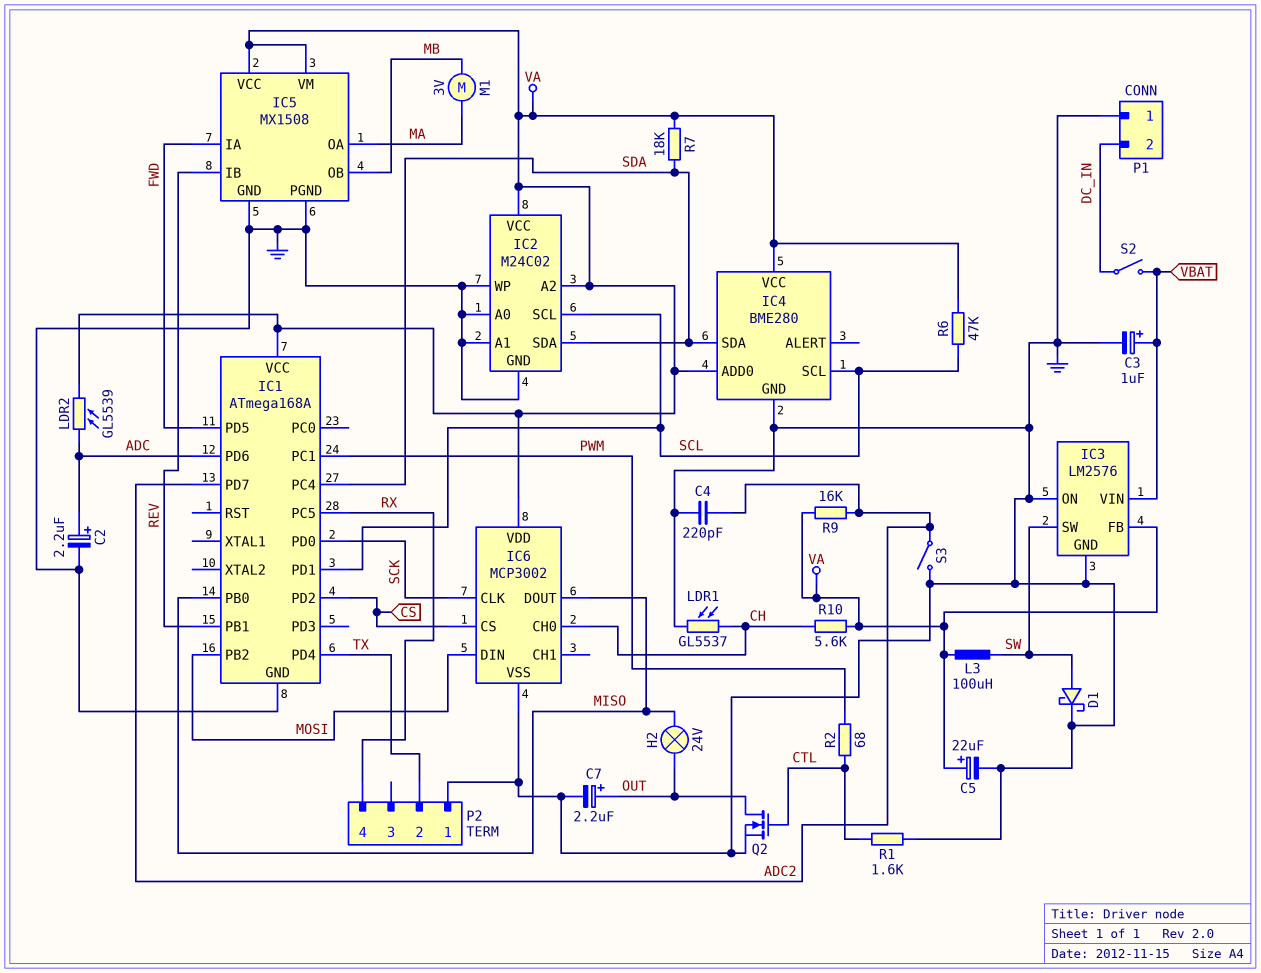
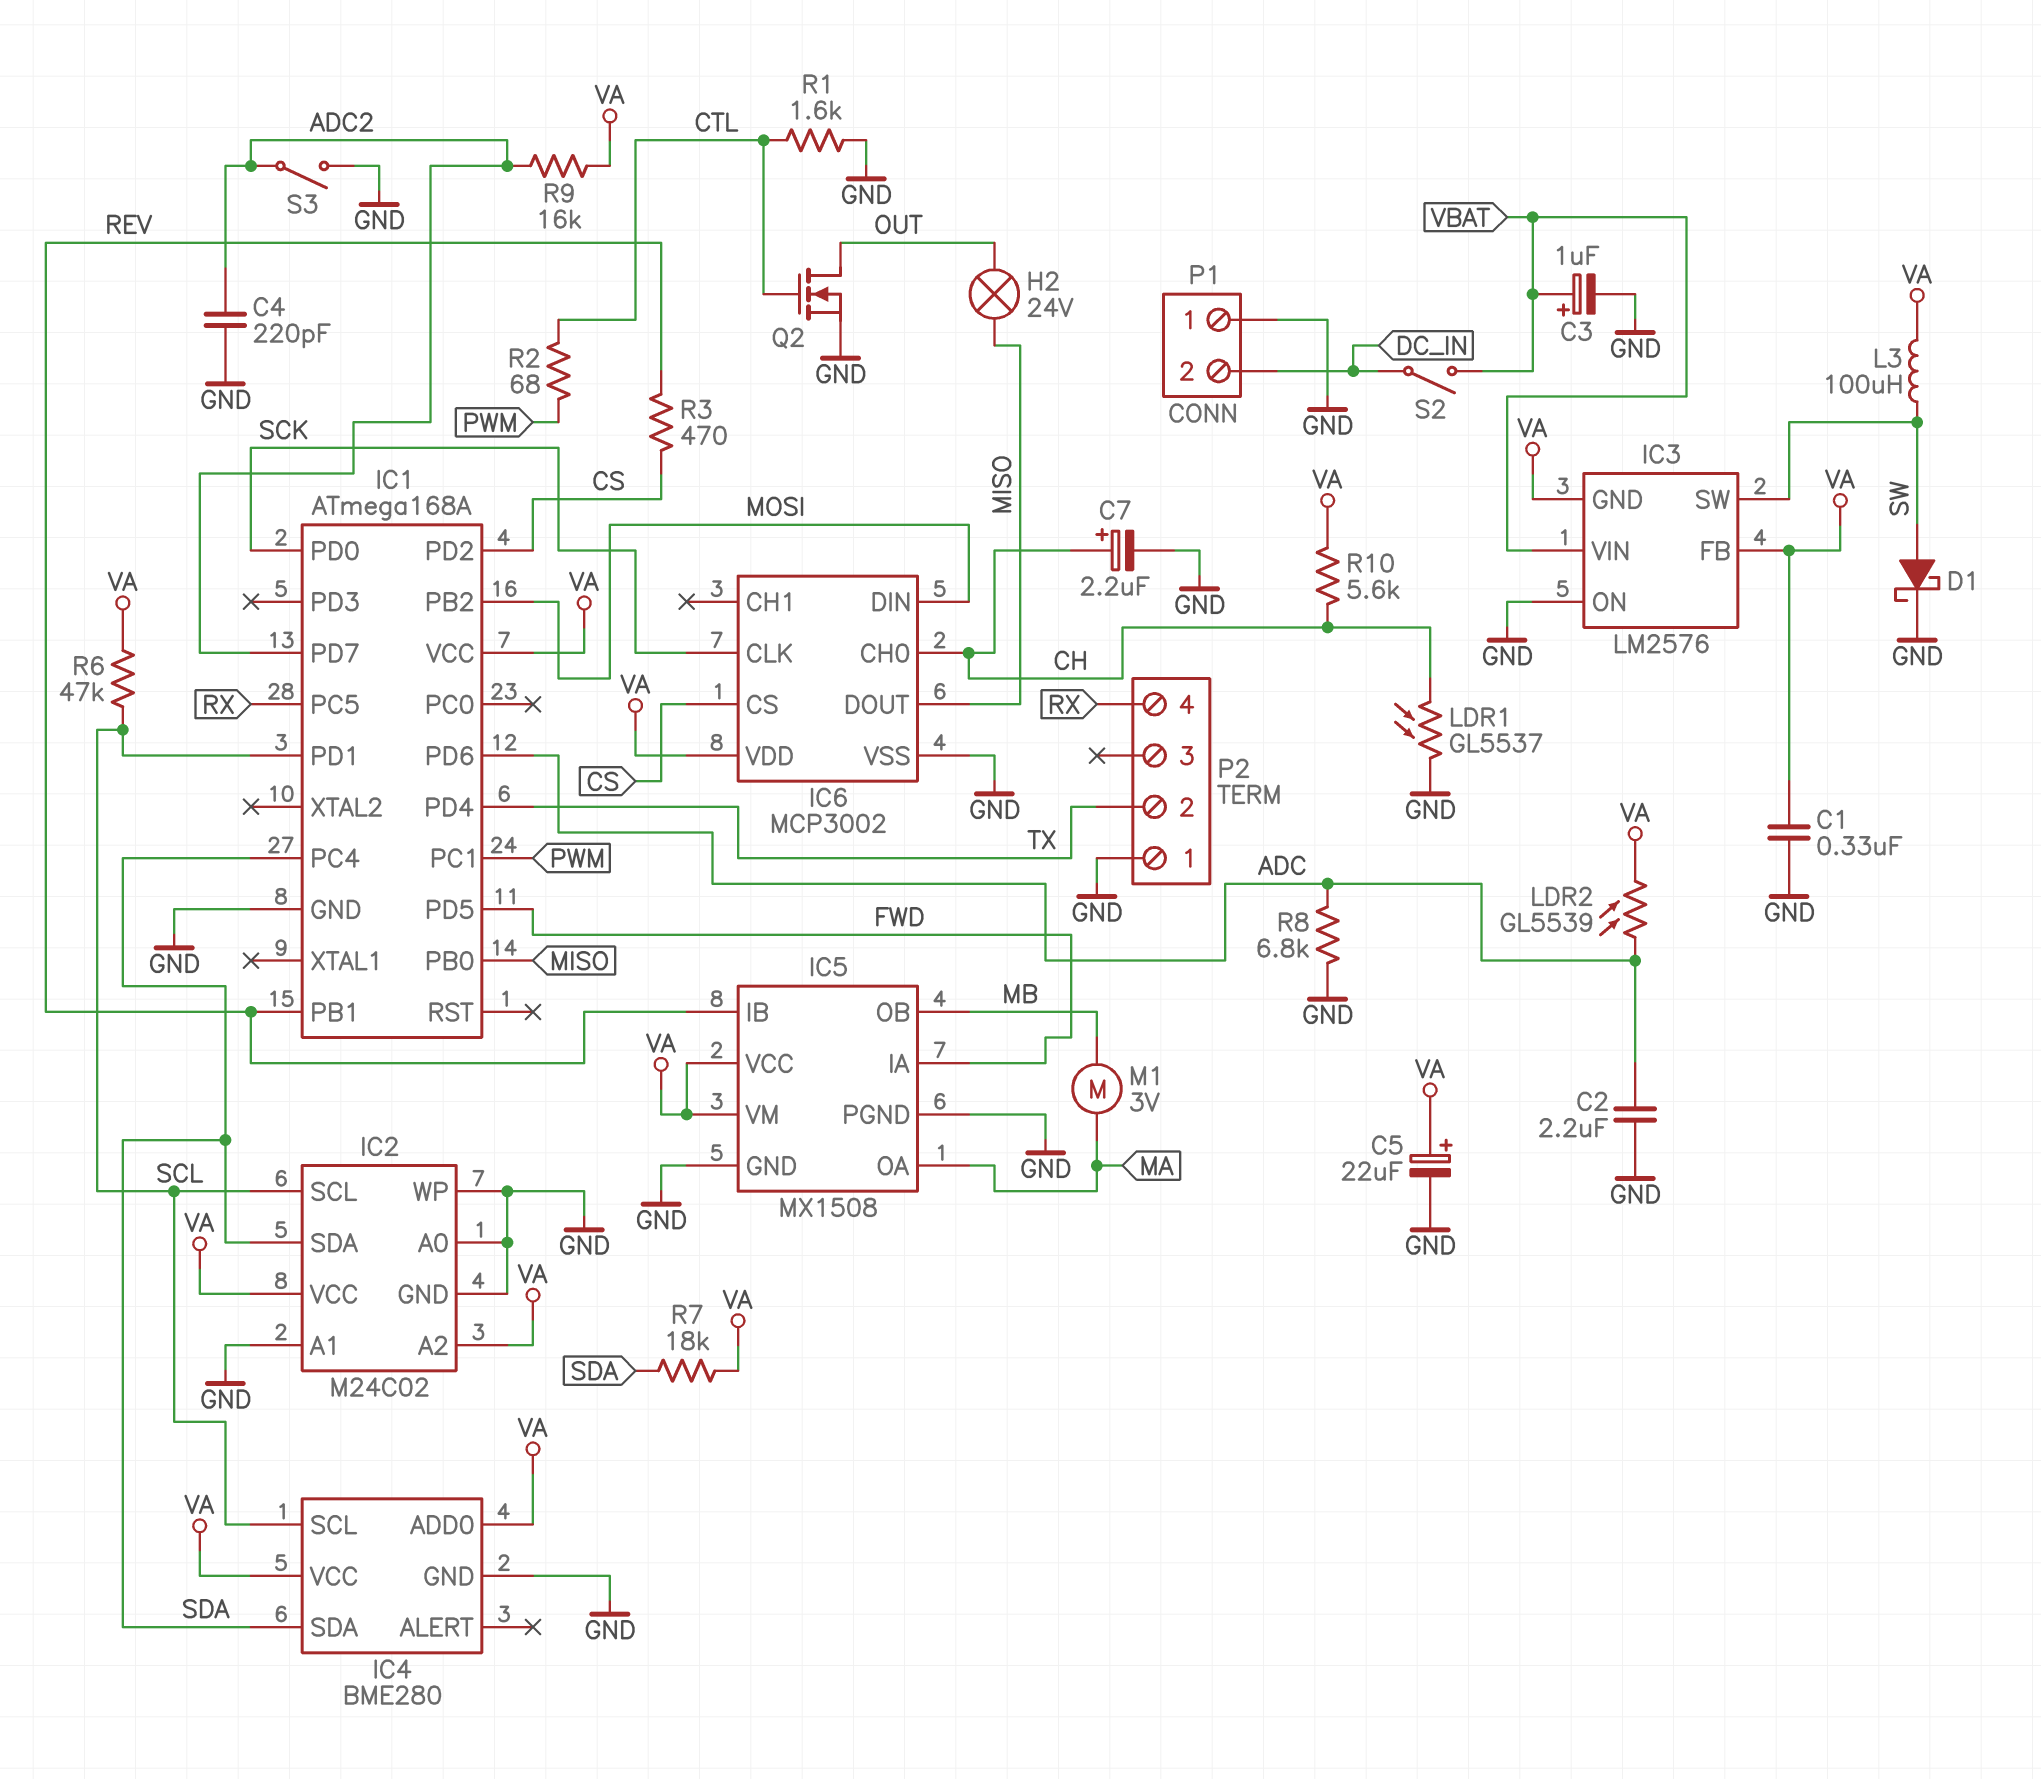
C1: none -> 330nF (GND, VA)
C2: 2.2uF (plus ADC, minus GND) -> 2.2uF (ADC, GND)
C7: 2.2uF (plus OUT, minus GND) -> 2.2uF (plus CH, minus GND)
IC3 pin GND: GND -> VA
R3: none -> 470 (CS, REV)
R8: none -> 6.8k (ADC, GND)

